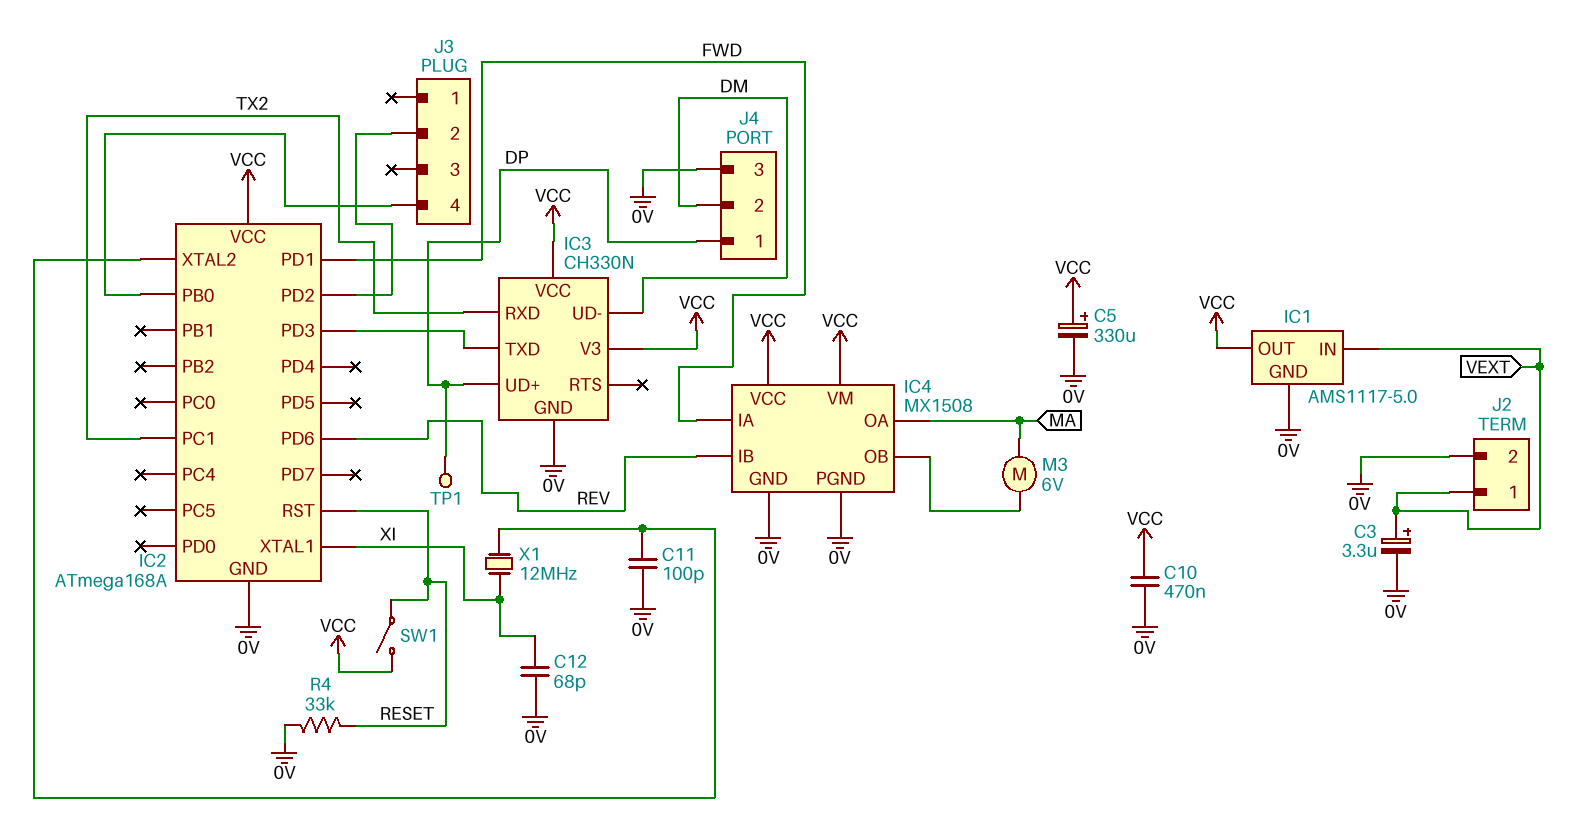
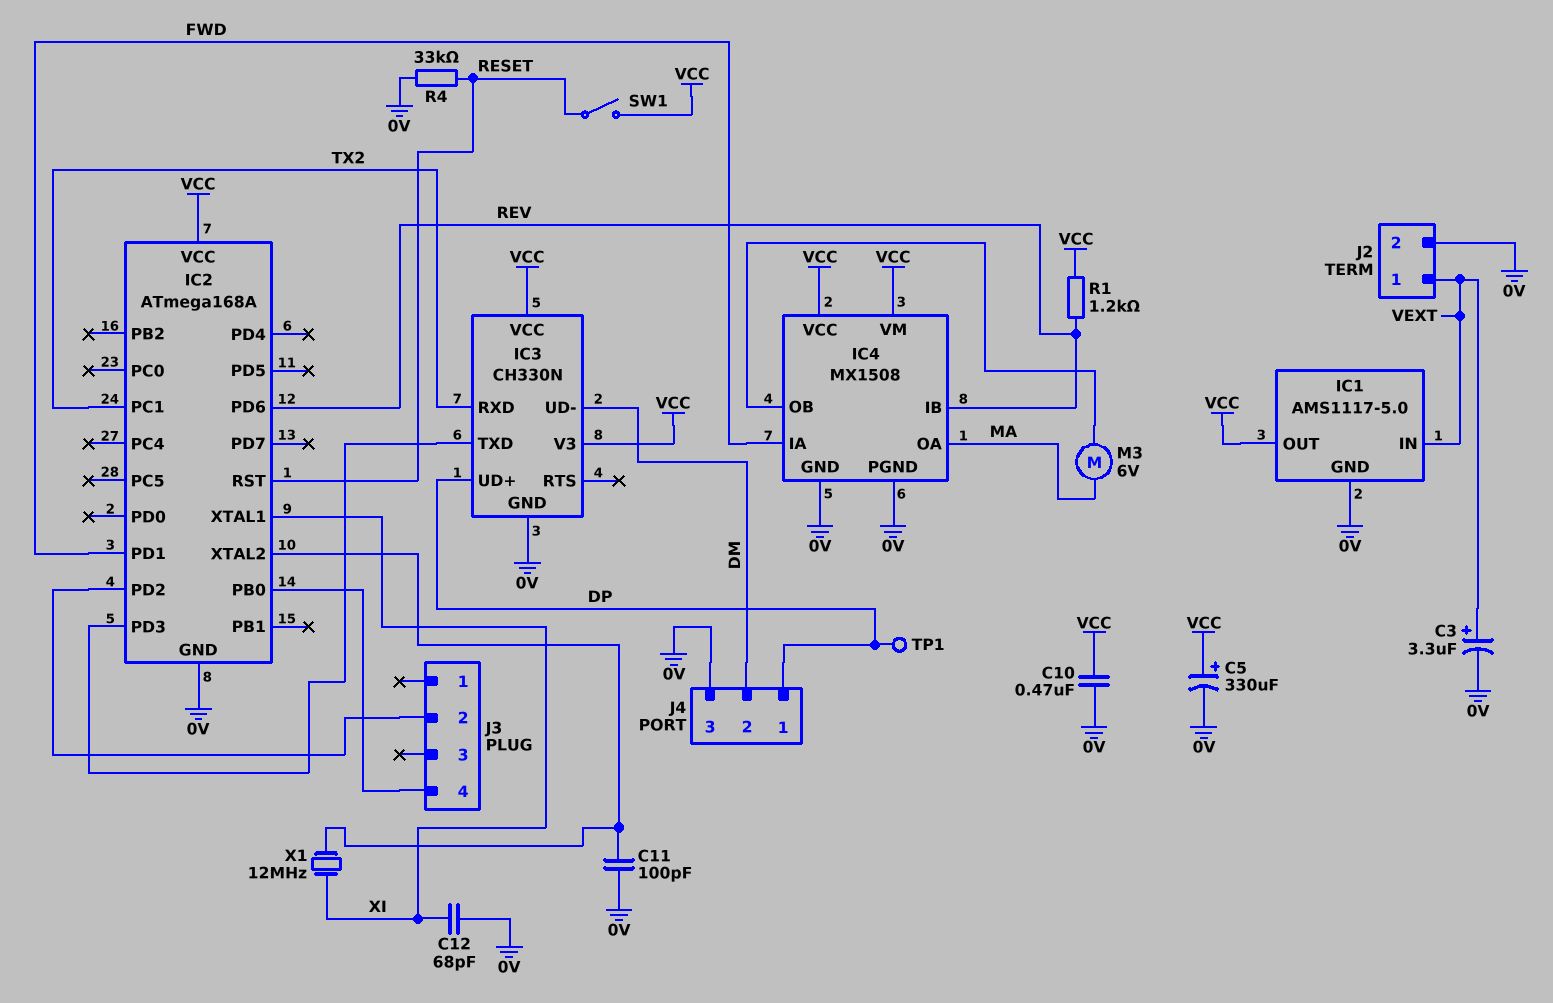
R1: none -> 1.2k (REV, VCC)

